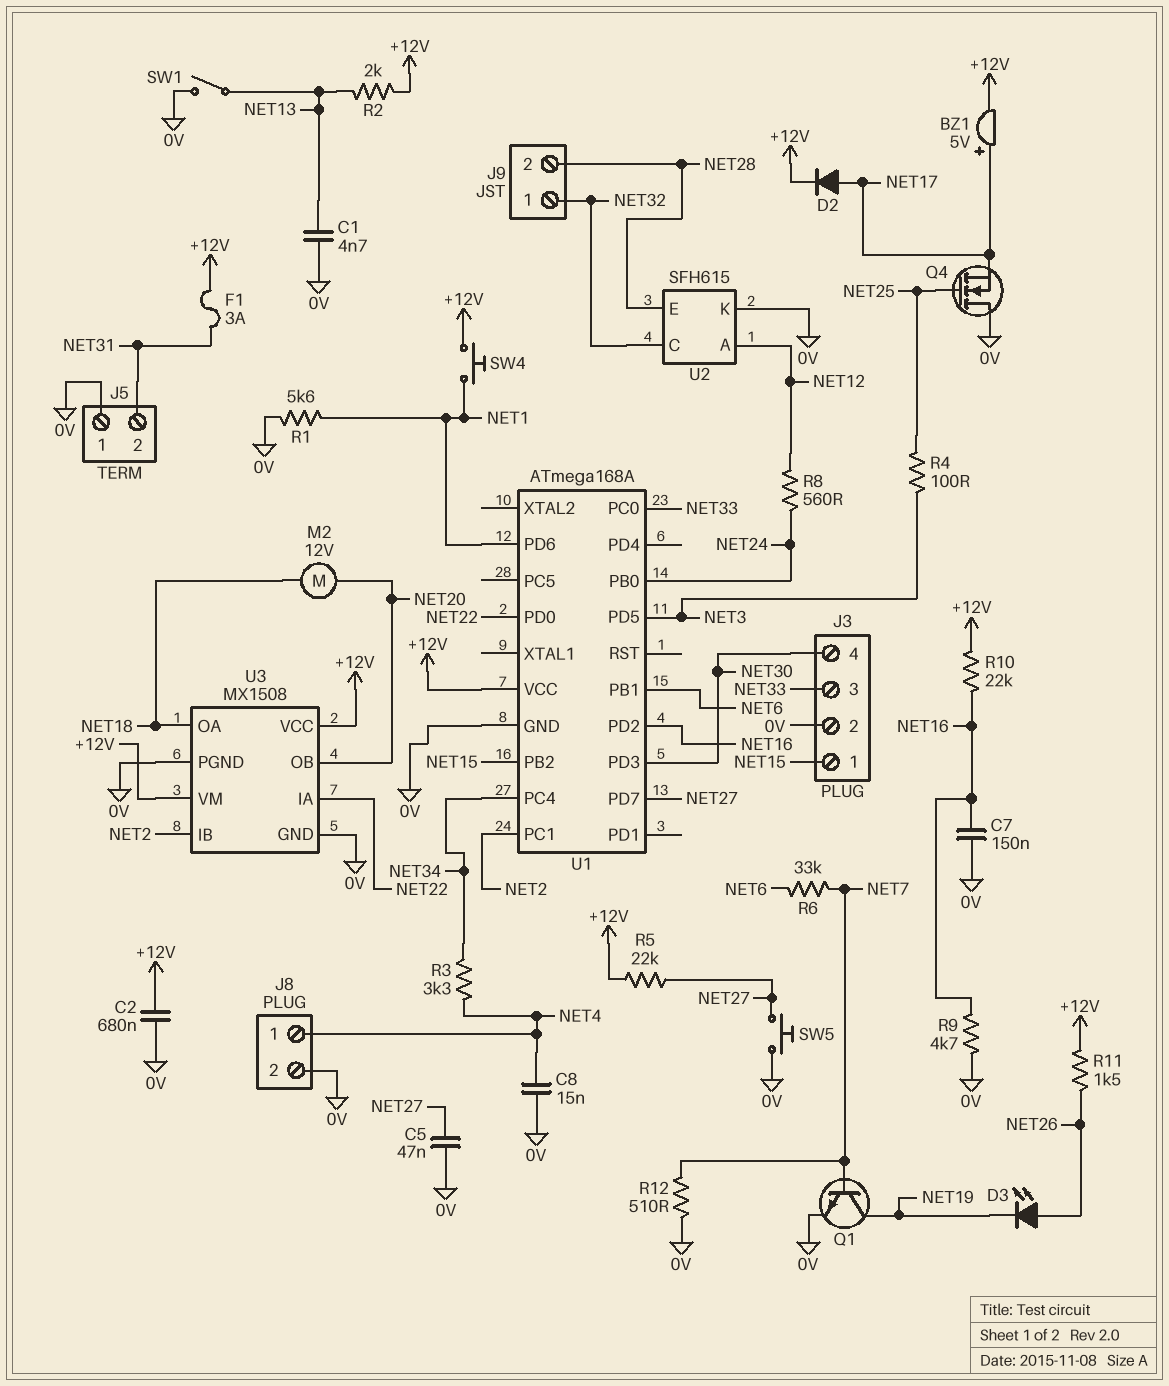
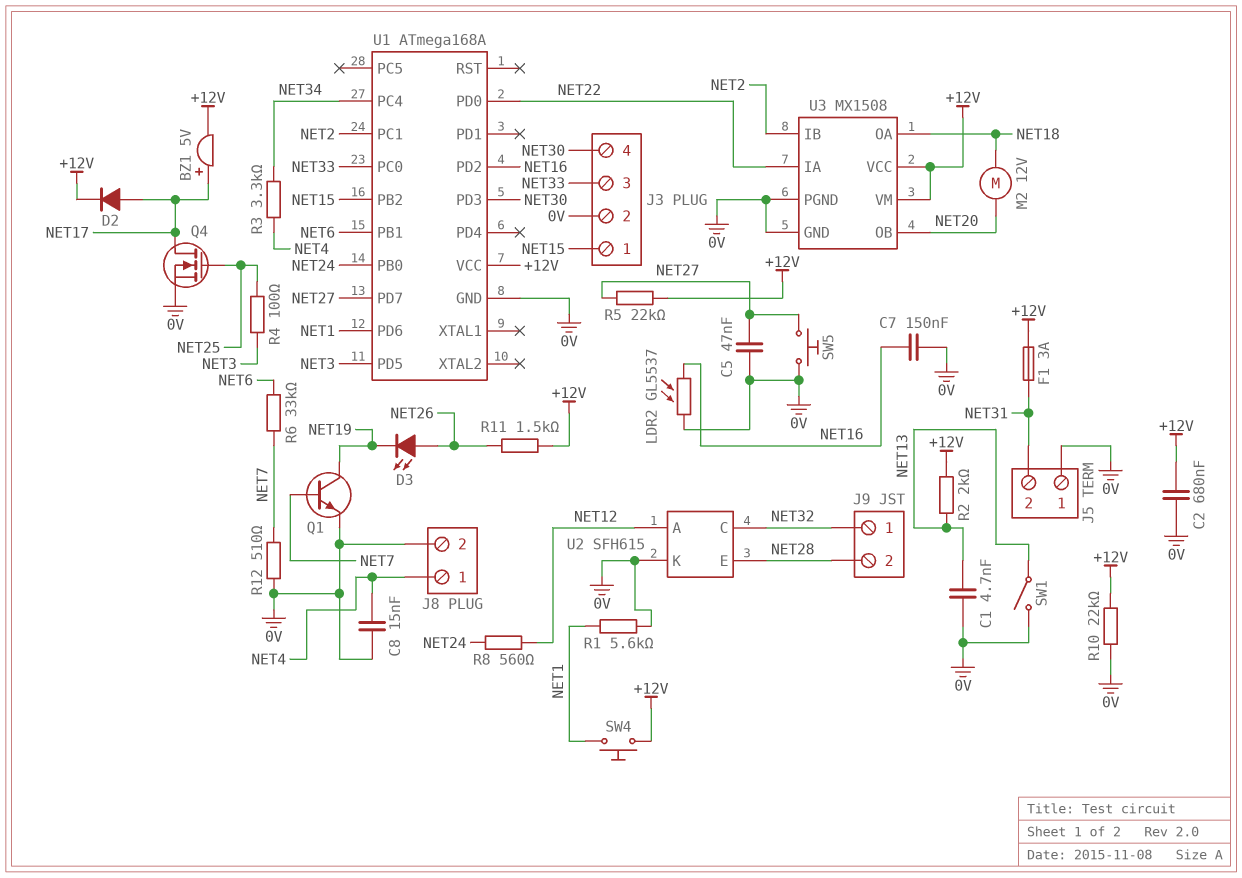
LDR2: none -> GL5537 (0V, NET16)
Q4: NMOS (G NET25, D 0V, S NET17) -> NMOS (G NET25, D NET17, S 0V)
R9: 4.7k (0V, NET16) -> none
R10: 22k (+12V, NET16) -> 22k (+12V, 0V)

